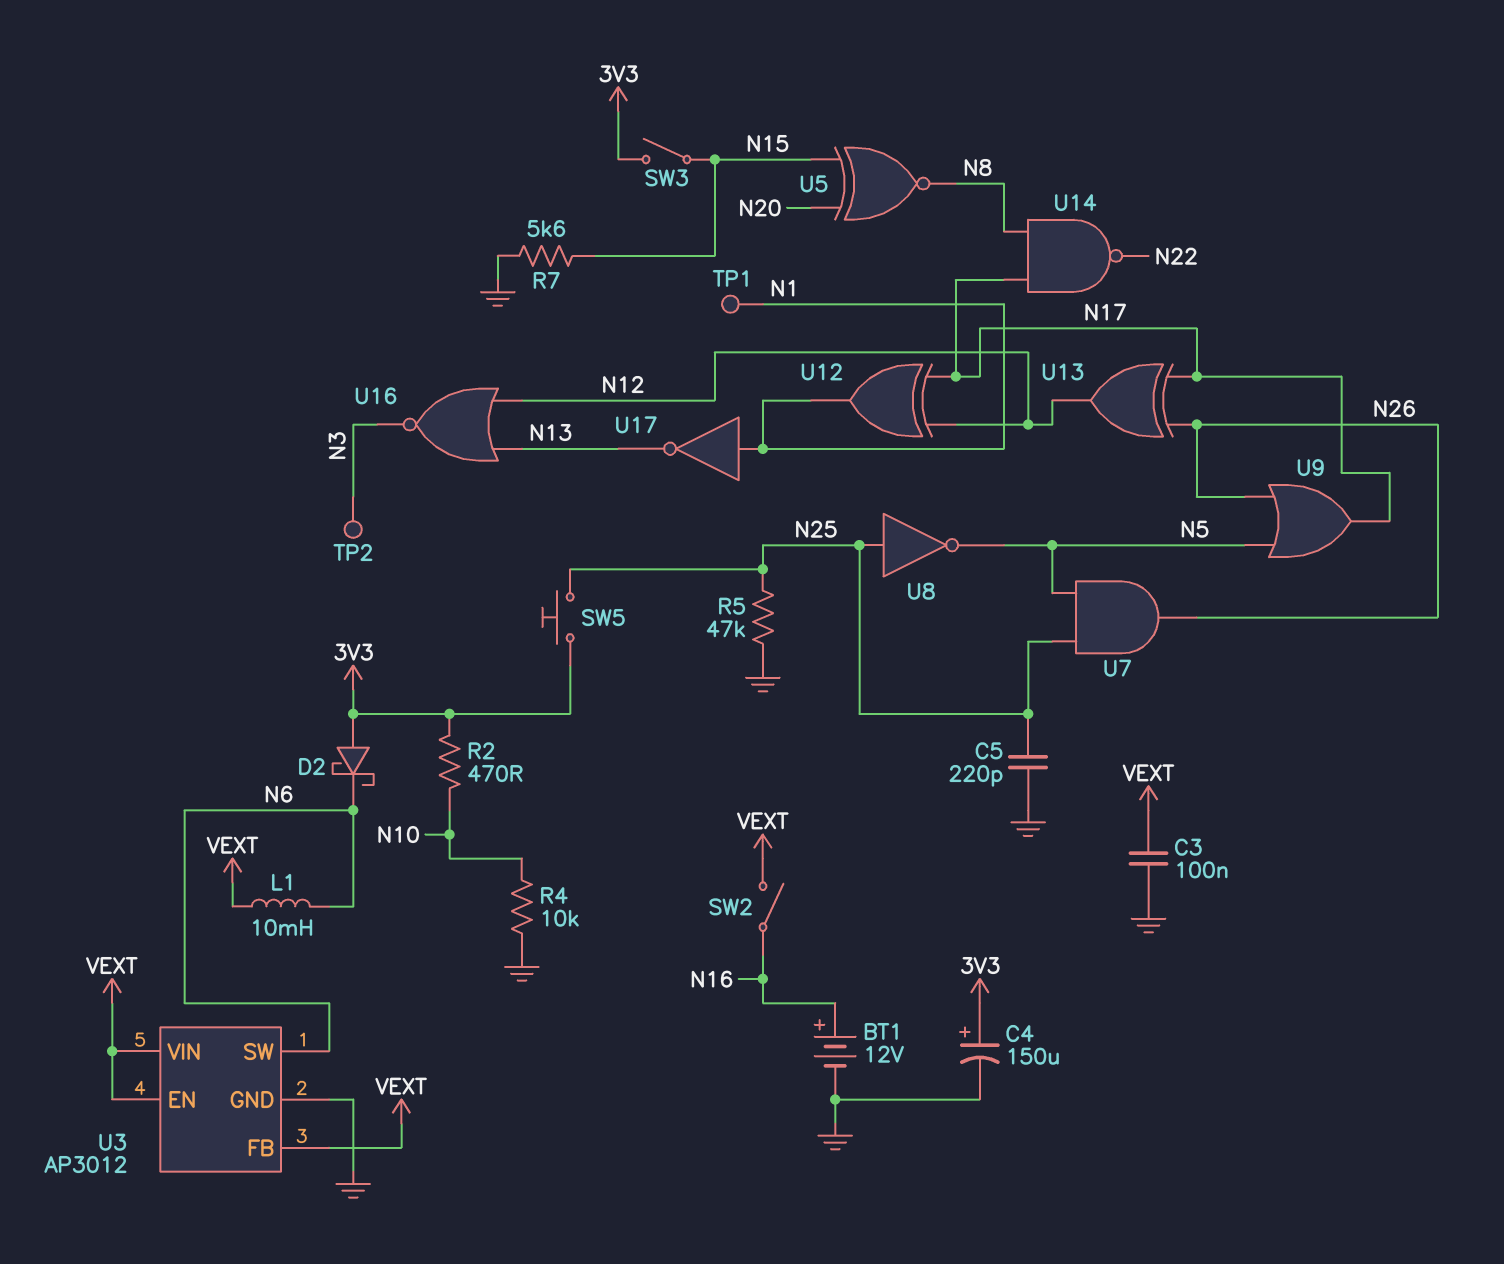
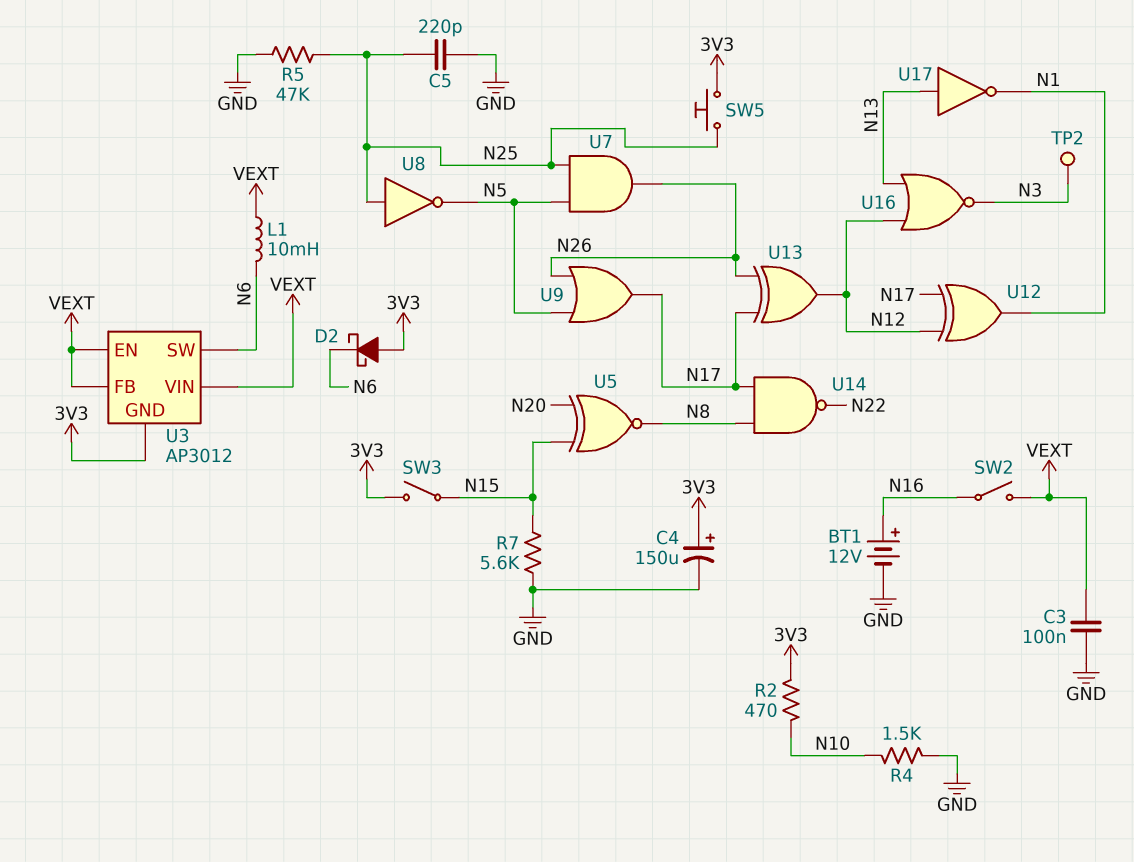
R4: 10k (GND, N10) -> 1.5k (GND, N10)
TP1: test point (N1) -> none
U3 pin GND: GND -> 3V3
U17: NOT (in N1, out N13) -> NOT (in N13, out N1)

